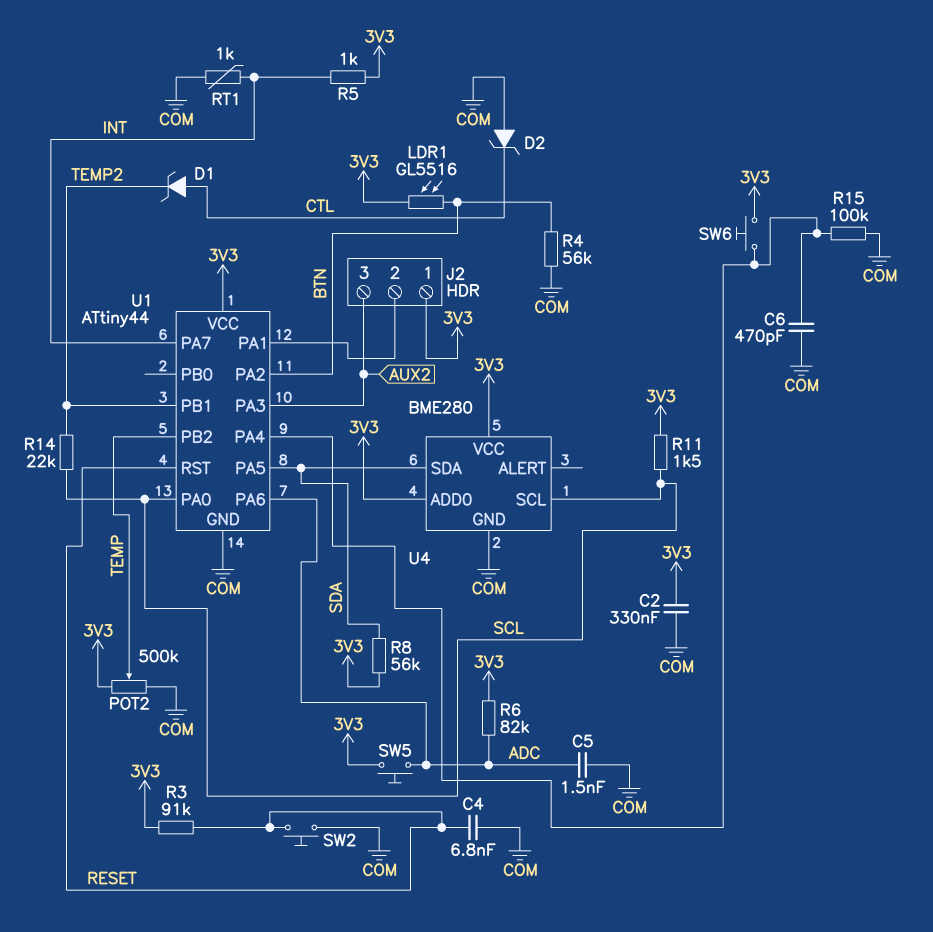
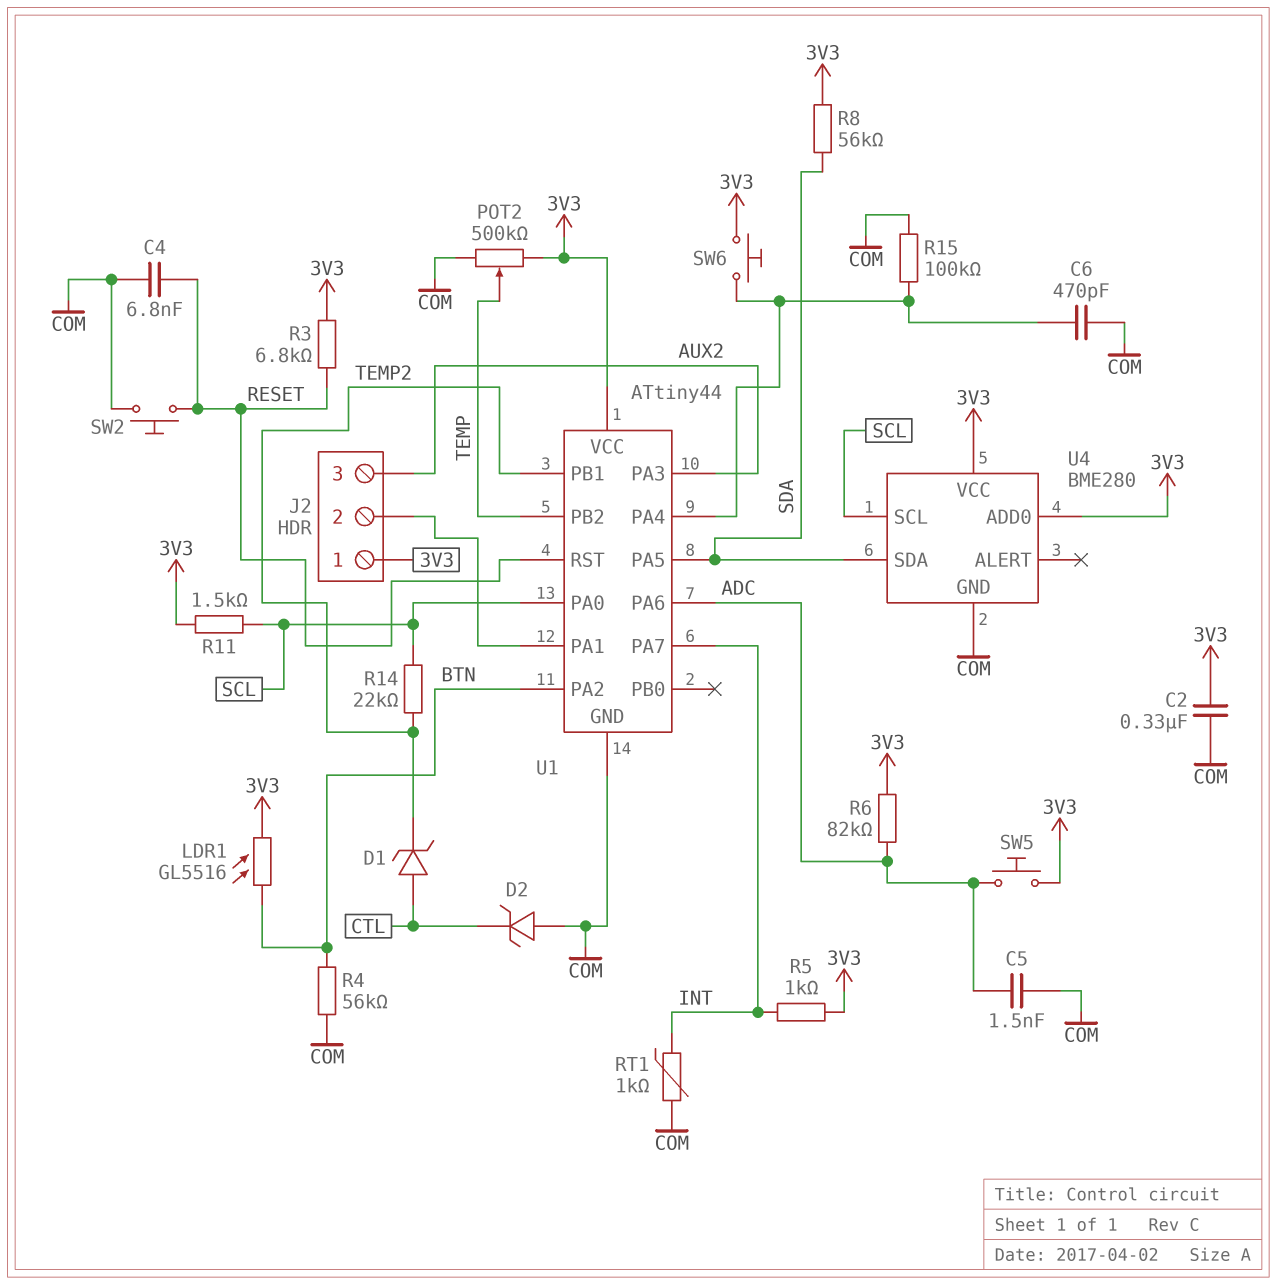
R3: 91k (3V3, RESET) -> 6.8k (3V3, RESET)

